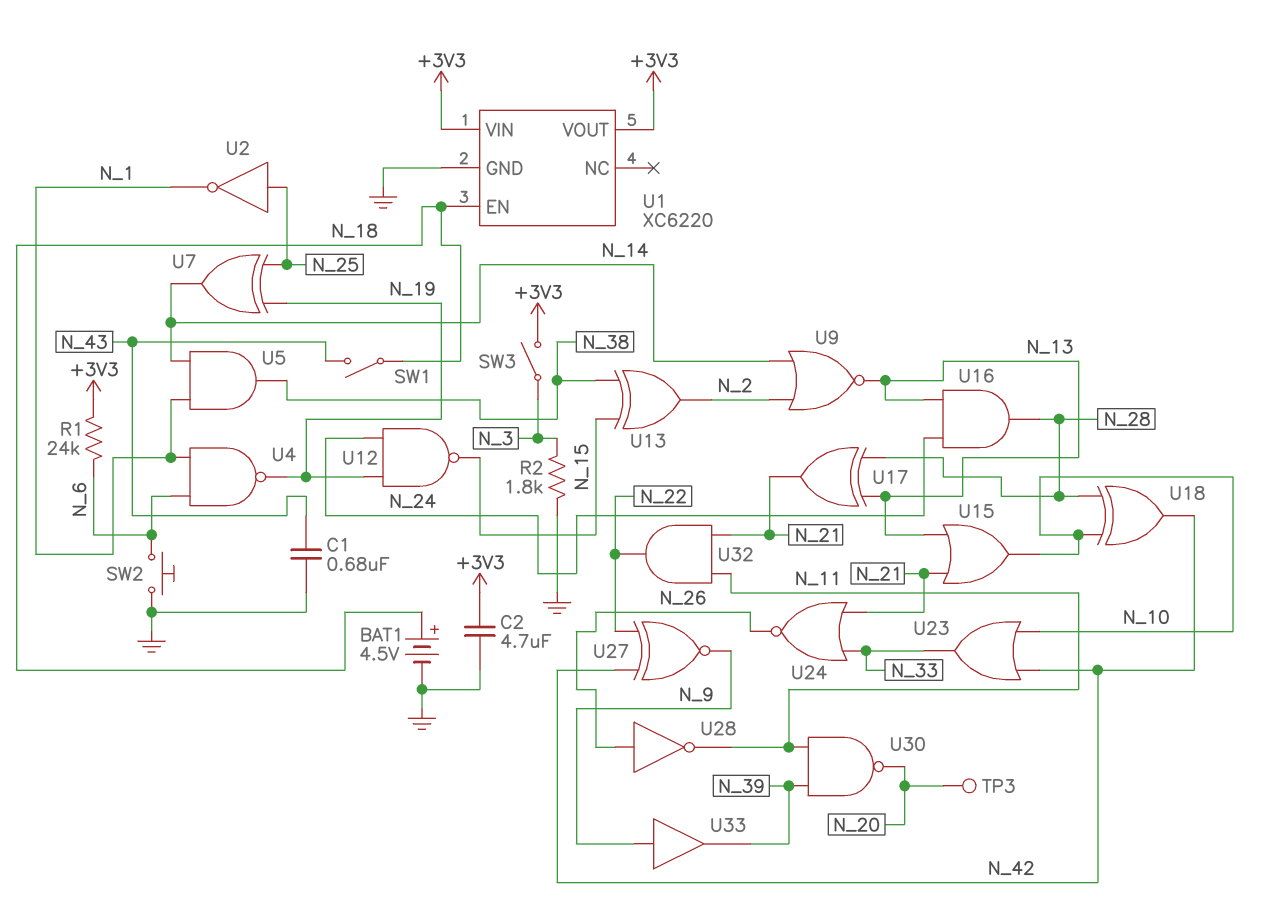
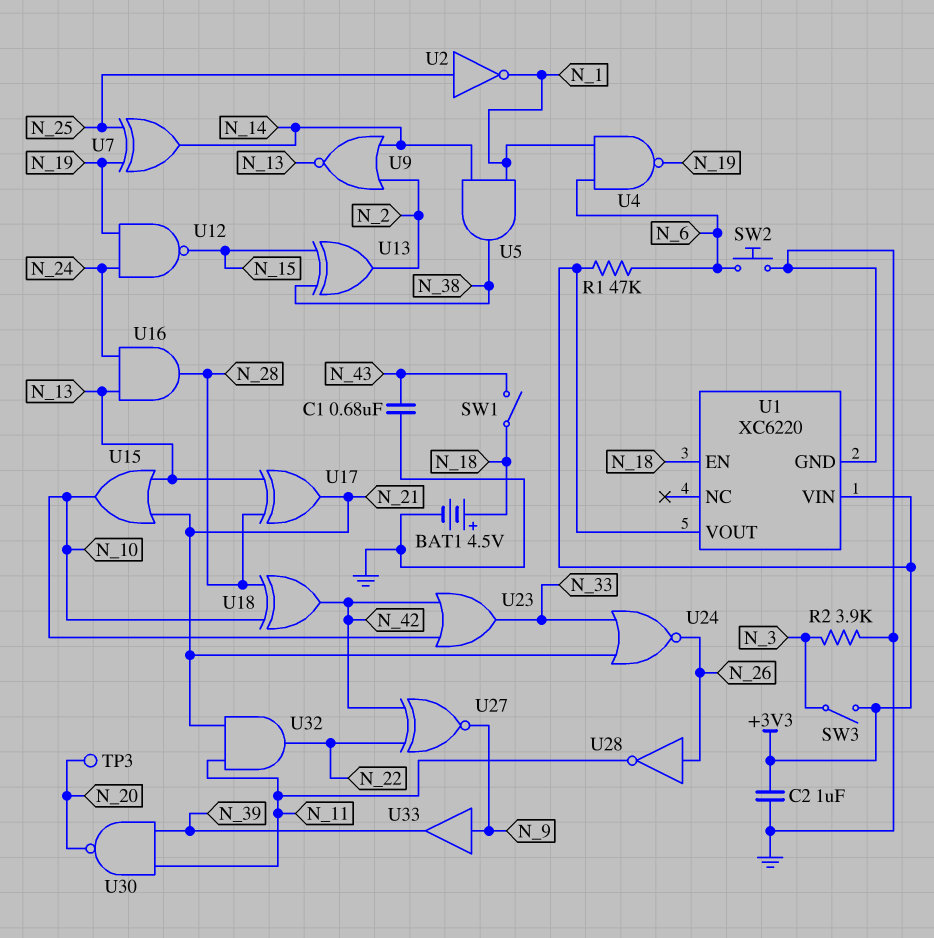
C2: 4.7uF (+3V3, GND) -> 1uF (+3V3, GND)
R1: 24k (+3V3, N_6) -> 47k (+3V3, N_6)
R2: 1.8k (GND, N_3) -> 3.9k (GND, N_3)

